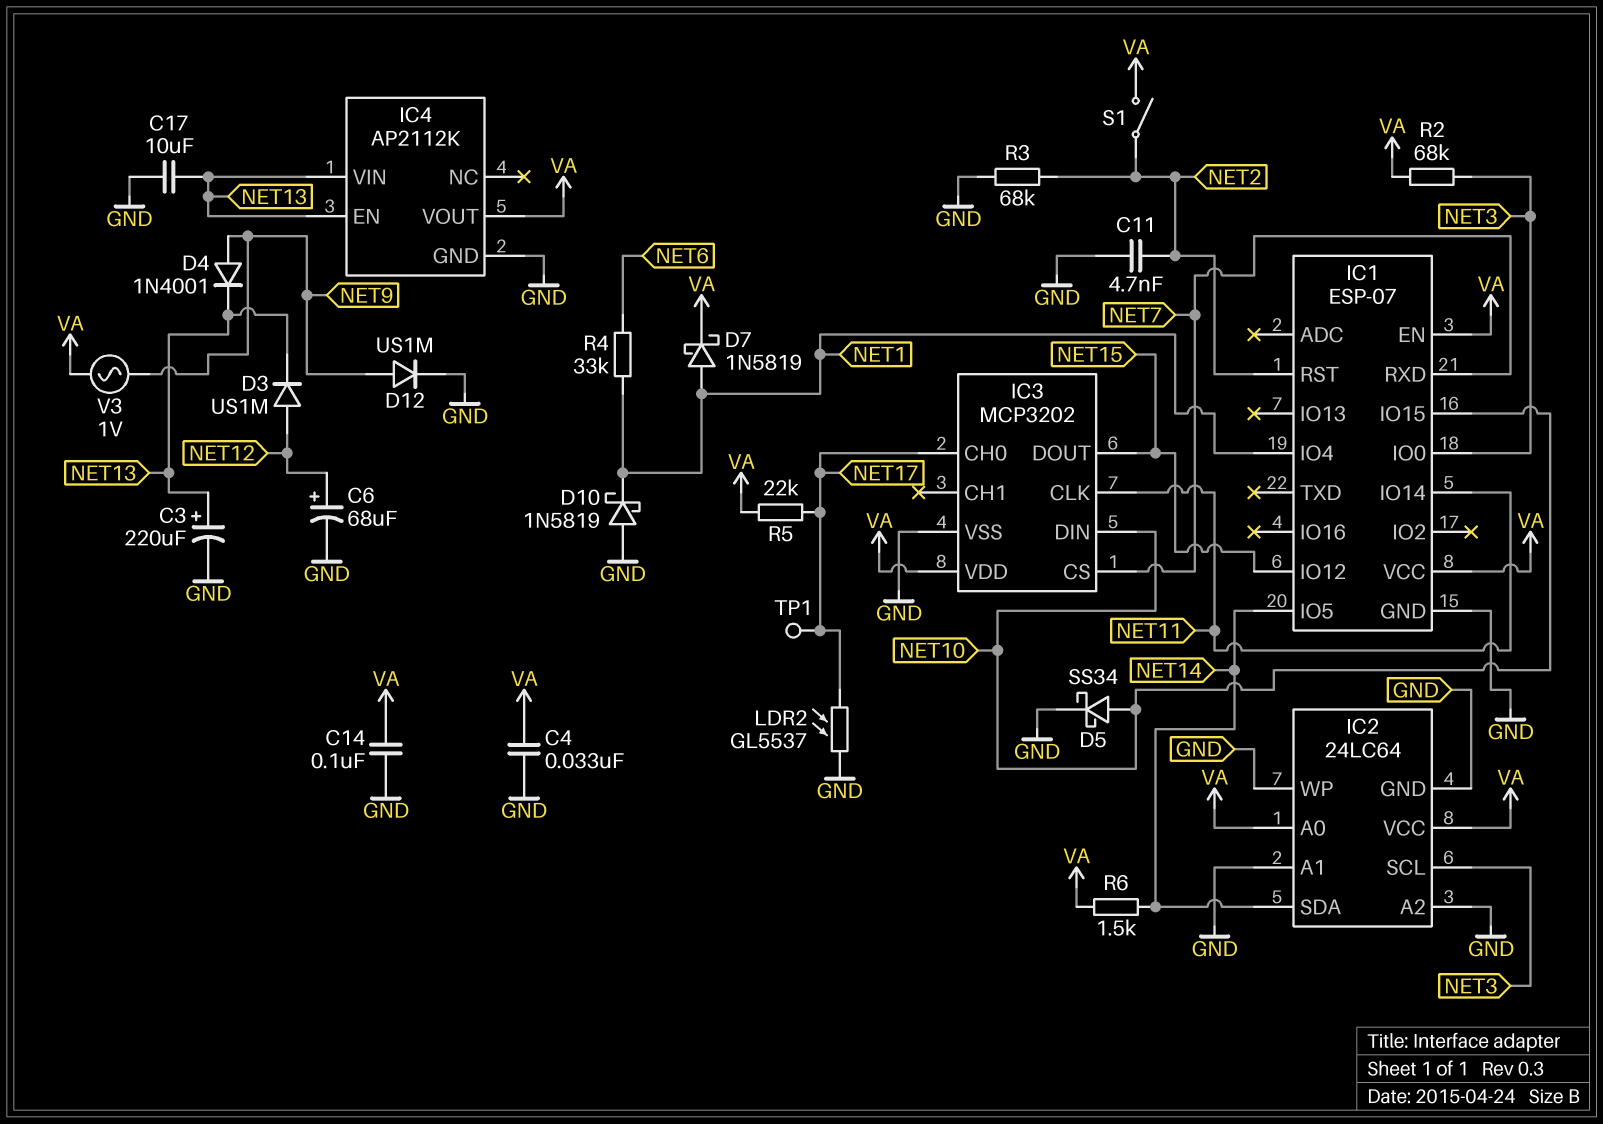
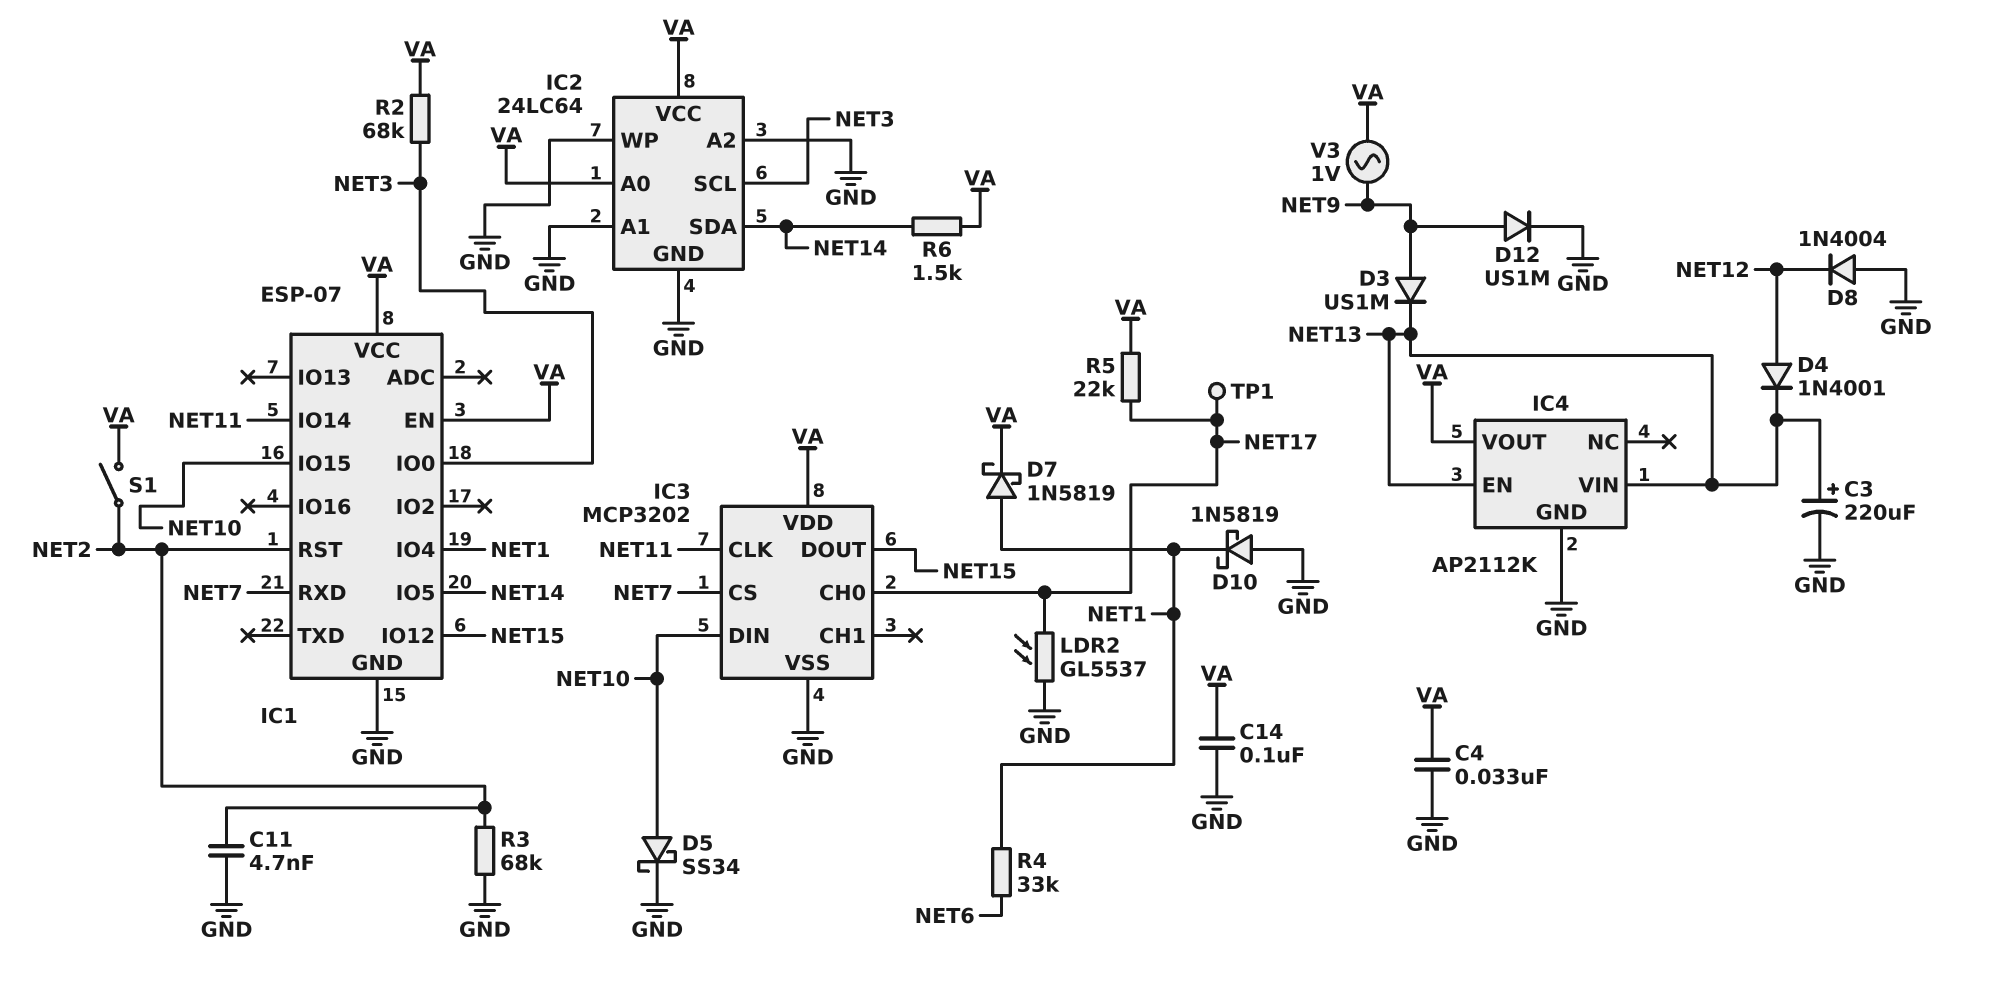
C6: 68uF (plus NET12, minus GND) -> none
C17: 10uF (GND, NET13) -> none
D3: diode US1M (A NET12, K NET13) -> diode US1M (A NET9, K NET13)
D4: diode 1N4001 (A NET9, K NET13) -> diode 1N4001 (A NET12, K NET13)
D8: none -> diode 1N4004 (A GND, K NET12)

